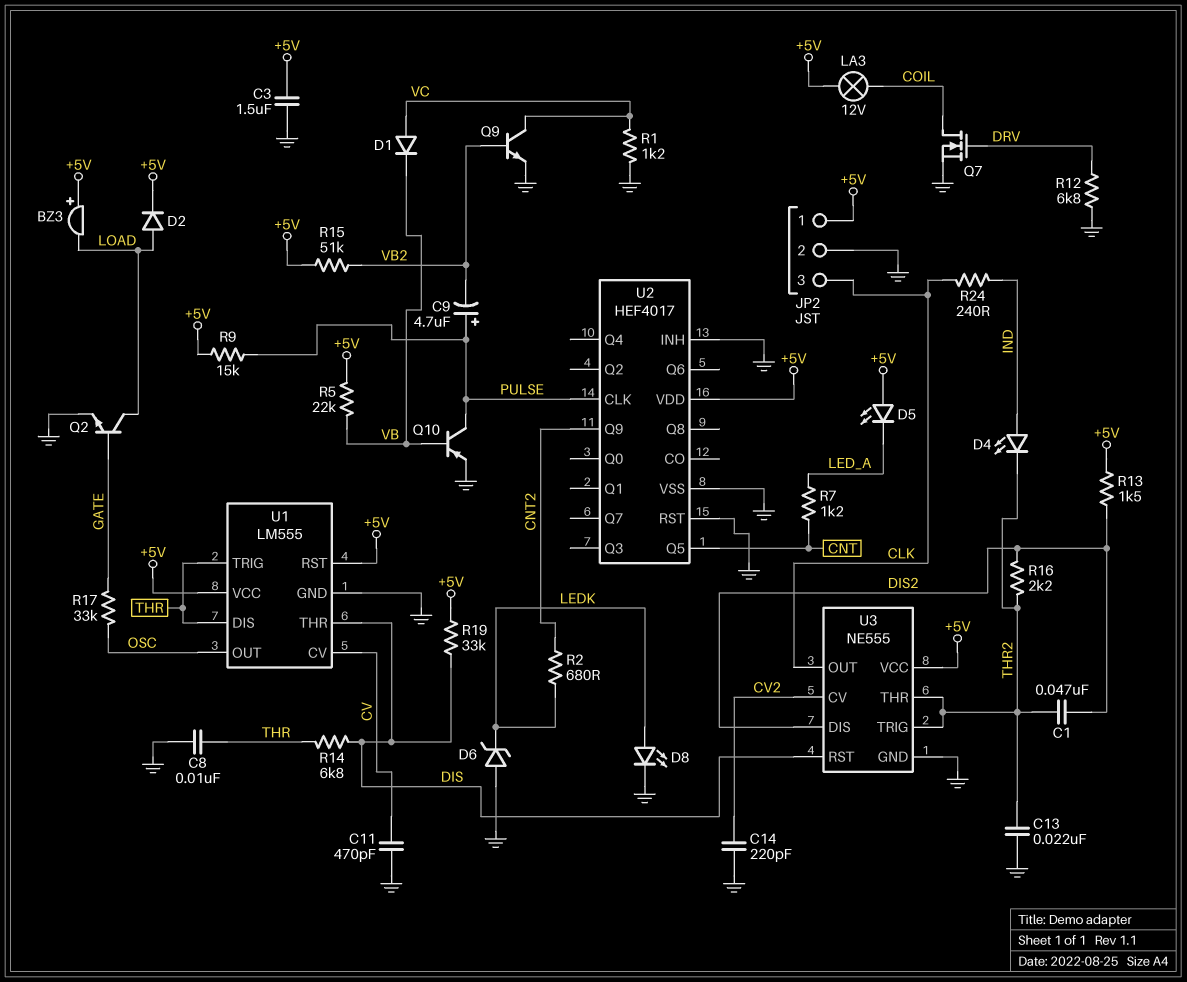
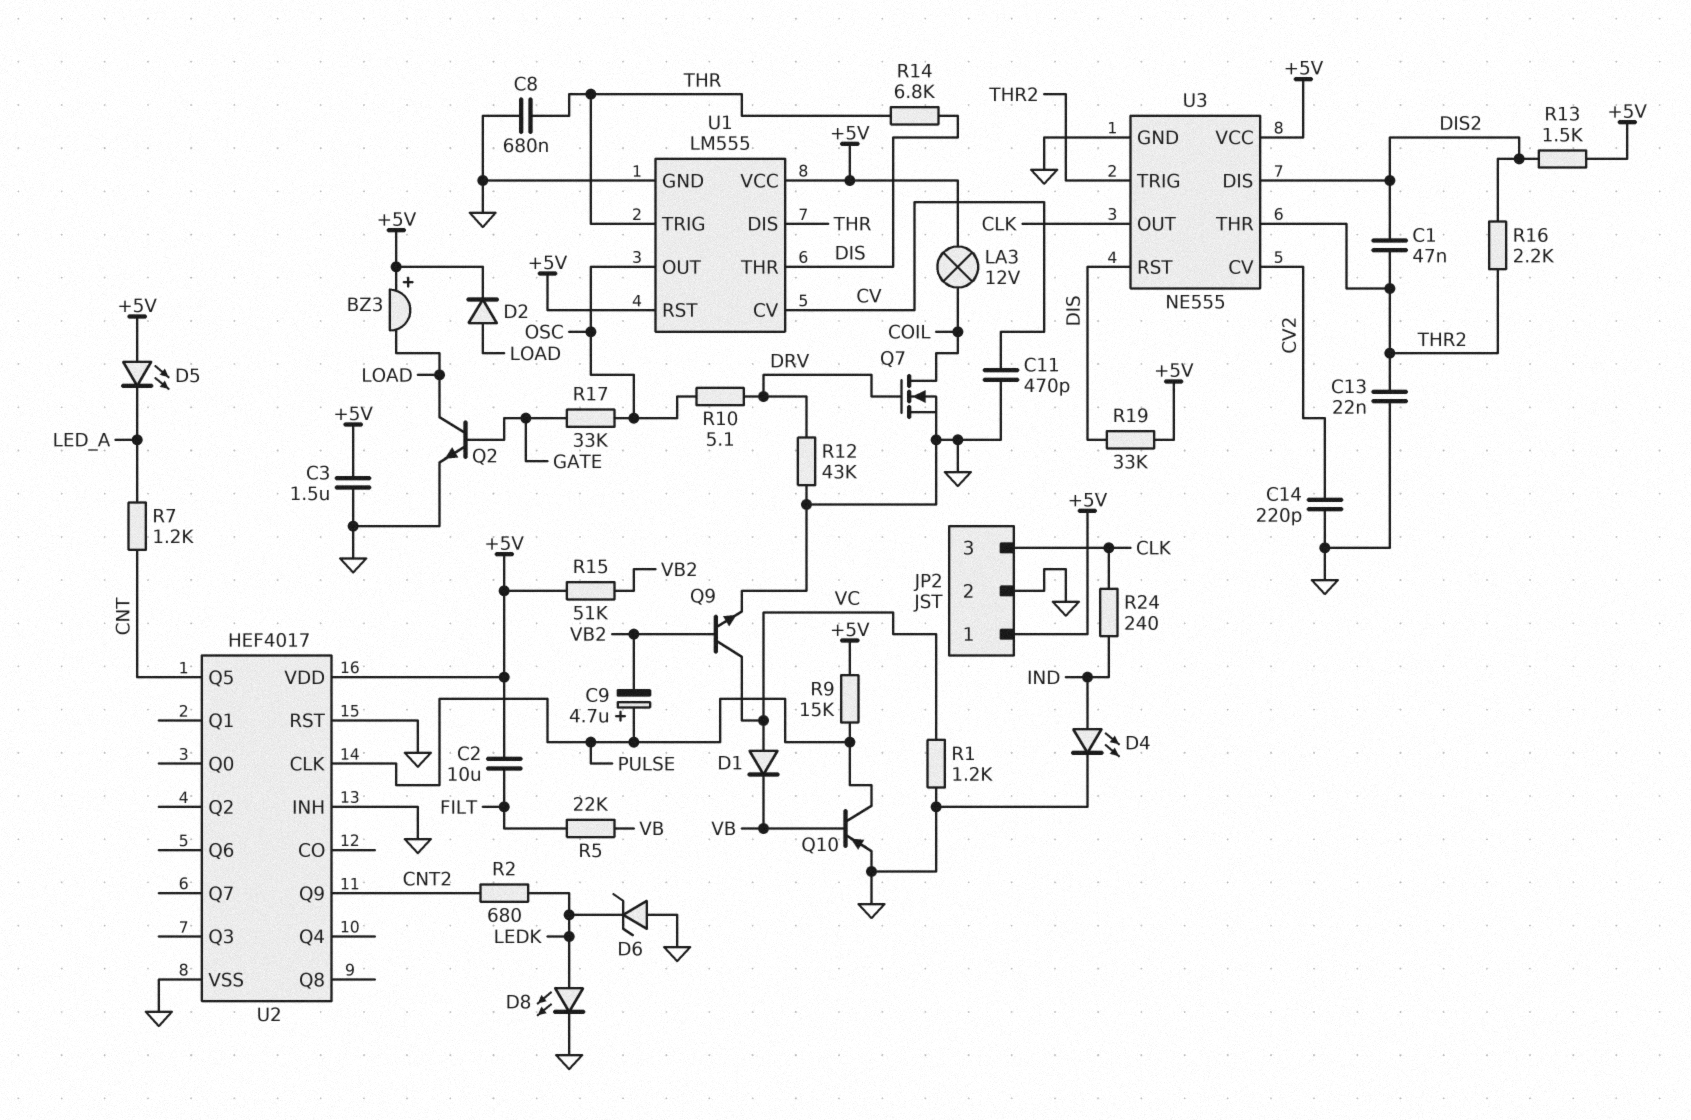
C2: none -> 10uF (+5V, FILT)
C8: 10nF (GND, THR) -> 680nF (GND, THR)
D4: LED (A IND, K THR2) -> LED (A IND, K GND)
R5: 22k (+5V, VB) -> 22k (FILT, VB)
R10: none -> 5.1 (DRV, OSC)
R12: 6.8k (DRV, GND) -> 43k (DRV, GND)

